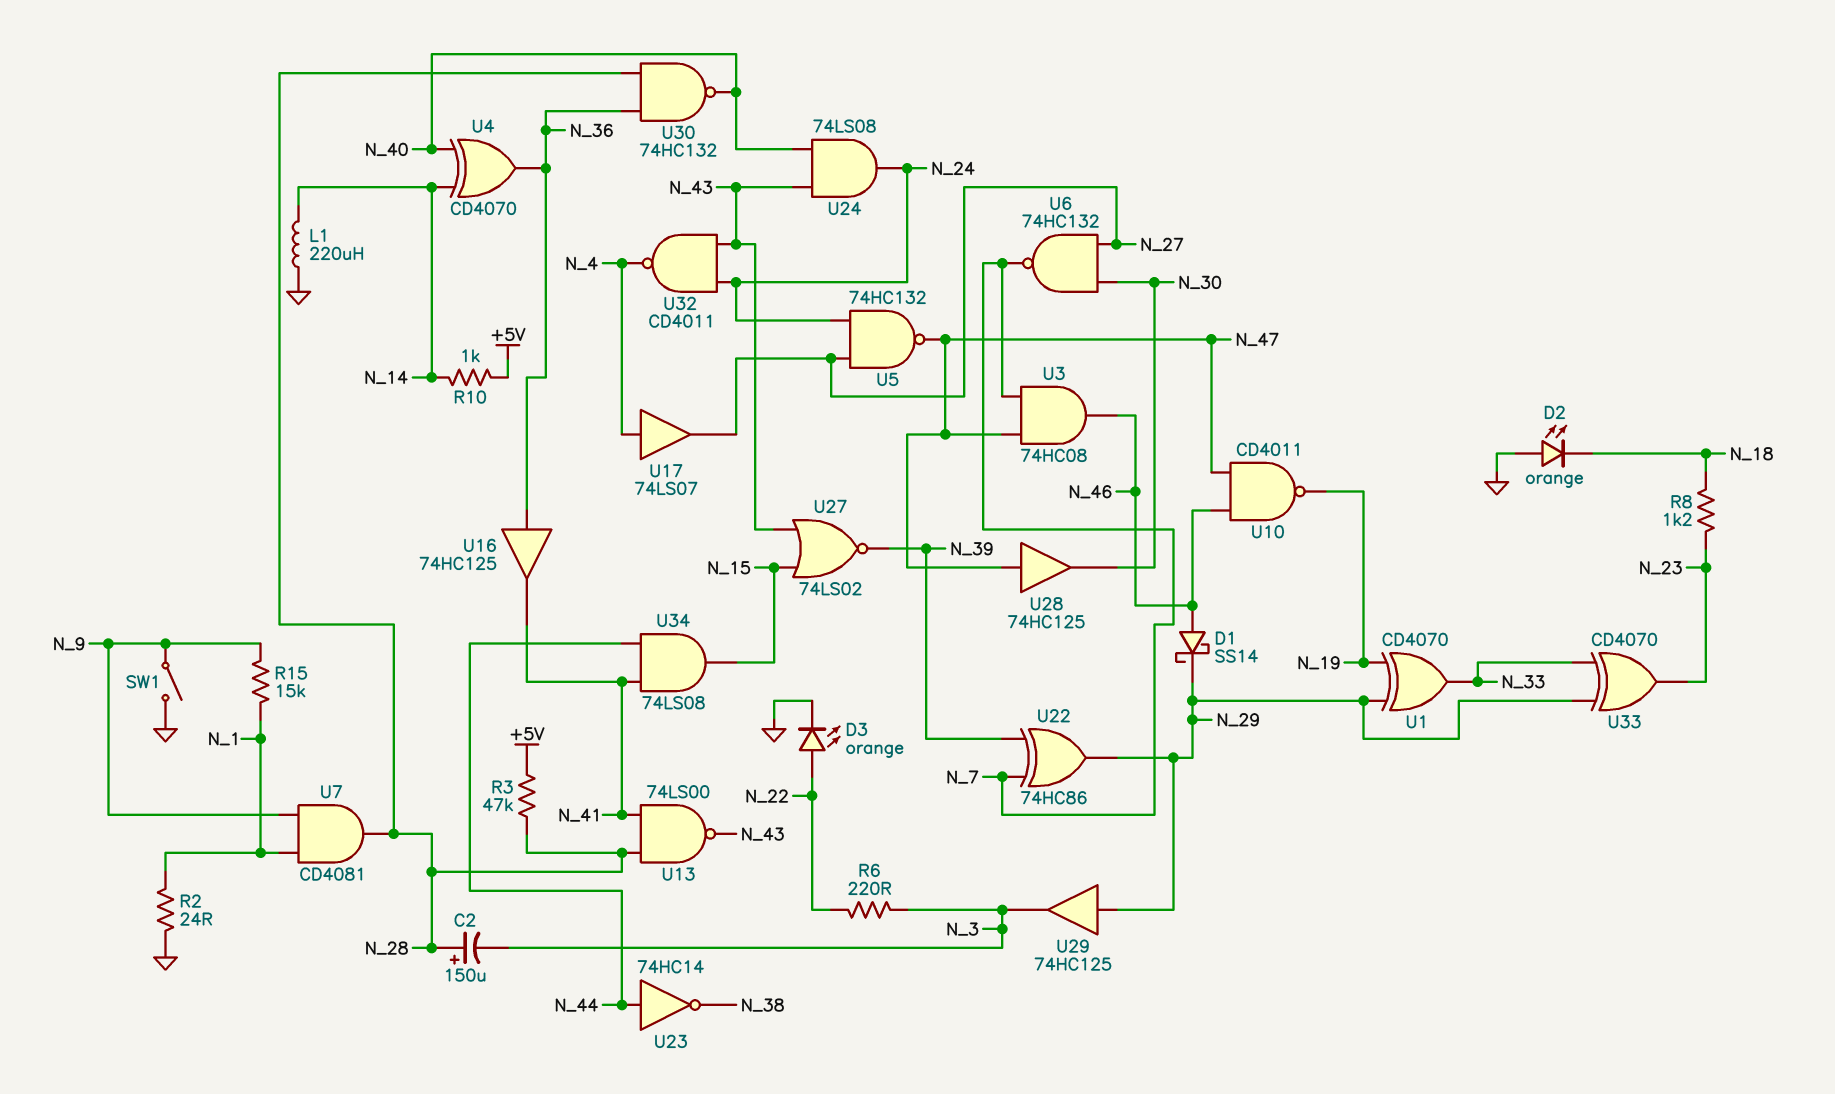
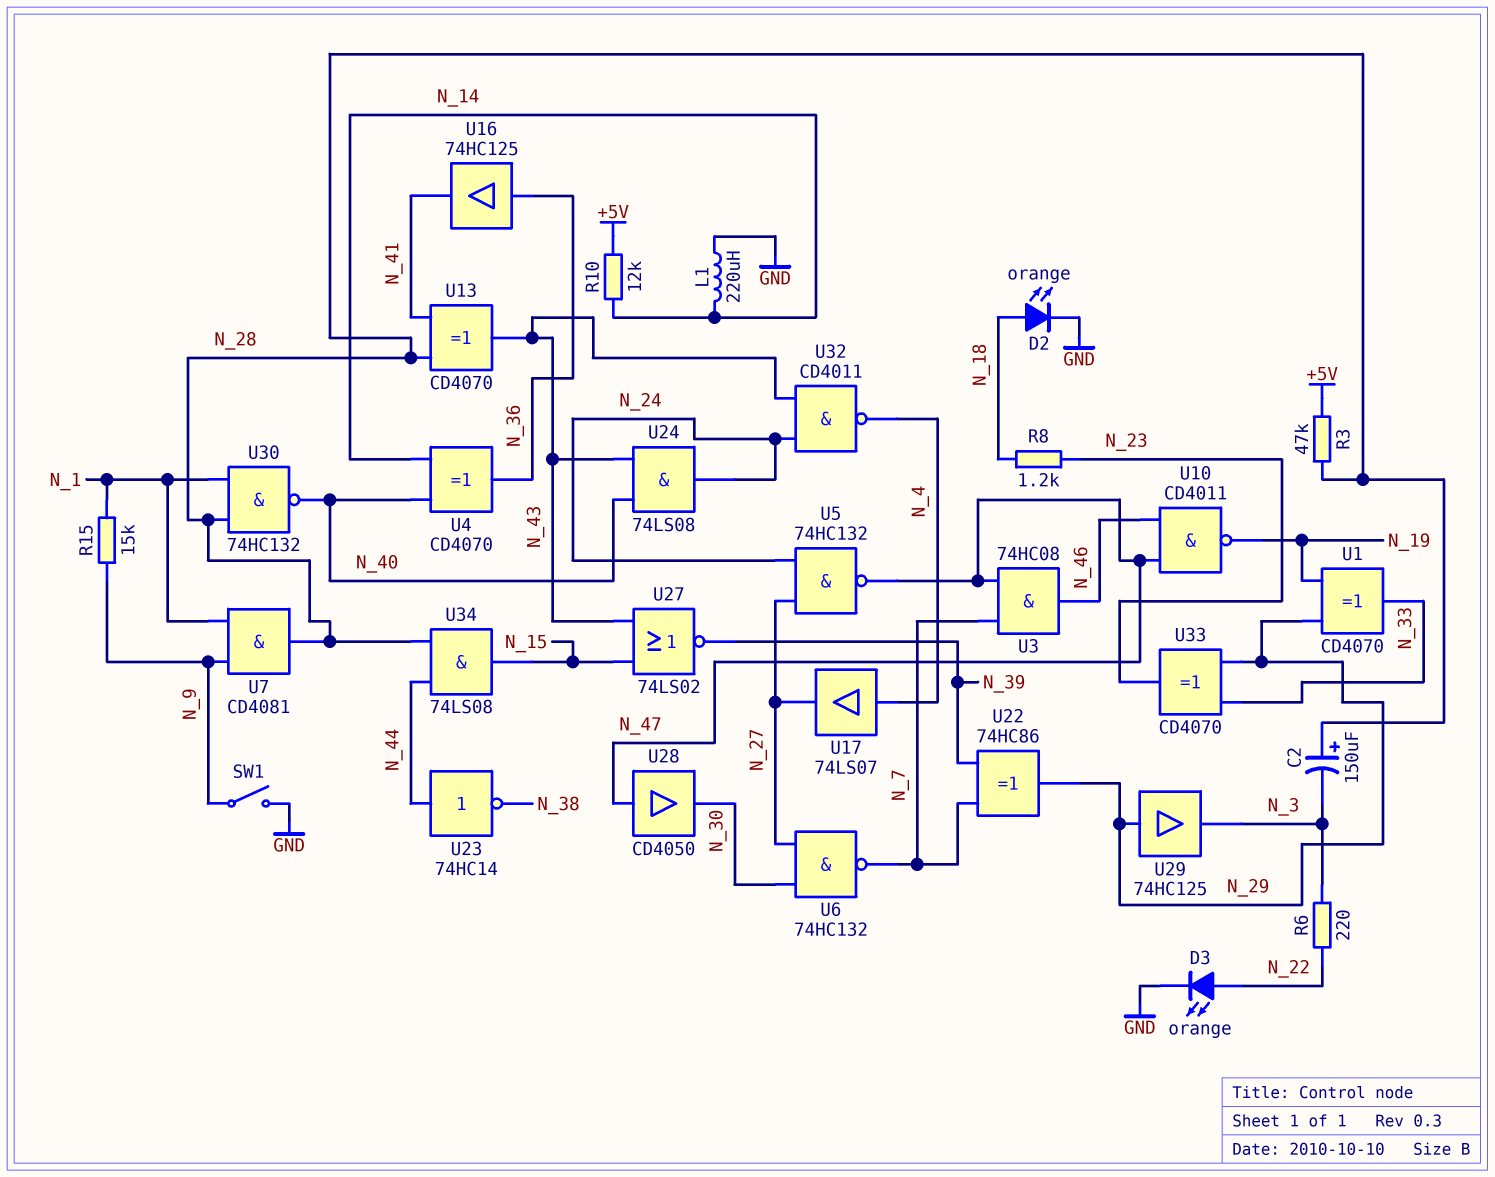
D1: schottky SS14 (A N_46, K N_29) -> none
D2: LED orange (A GND, K N_18) -> LED orange (A N_18, K GND)
R2: 24 (GND, N_1) -> none
R10: 1k (+5V, N_14) -> 12k (+5V, N_14)
U13: NAND 74LS00 (in N_28, in N_41, out N_43) -> XOR CD4070 (in N_28, in N_41, out N_43)
U28: buffer 74HC125 (in N_47, out N_30) -> buffer CD4050 (in N_47, out N_30)
U30: NAND 74HC132 (in N_28, in N_36, out N_40) -> NAND 74HC132 (in N_1, in N_28, out N_40)
U34: AND 74LS08 (in N_41, in N_44, out N_15) -> AND 74LS08 (in N_28, in N_44, out N_15)

